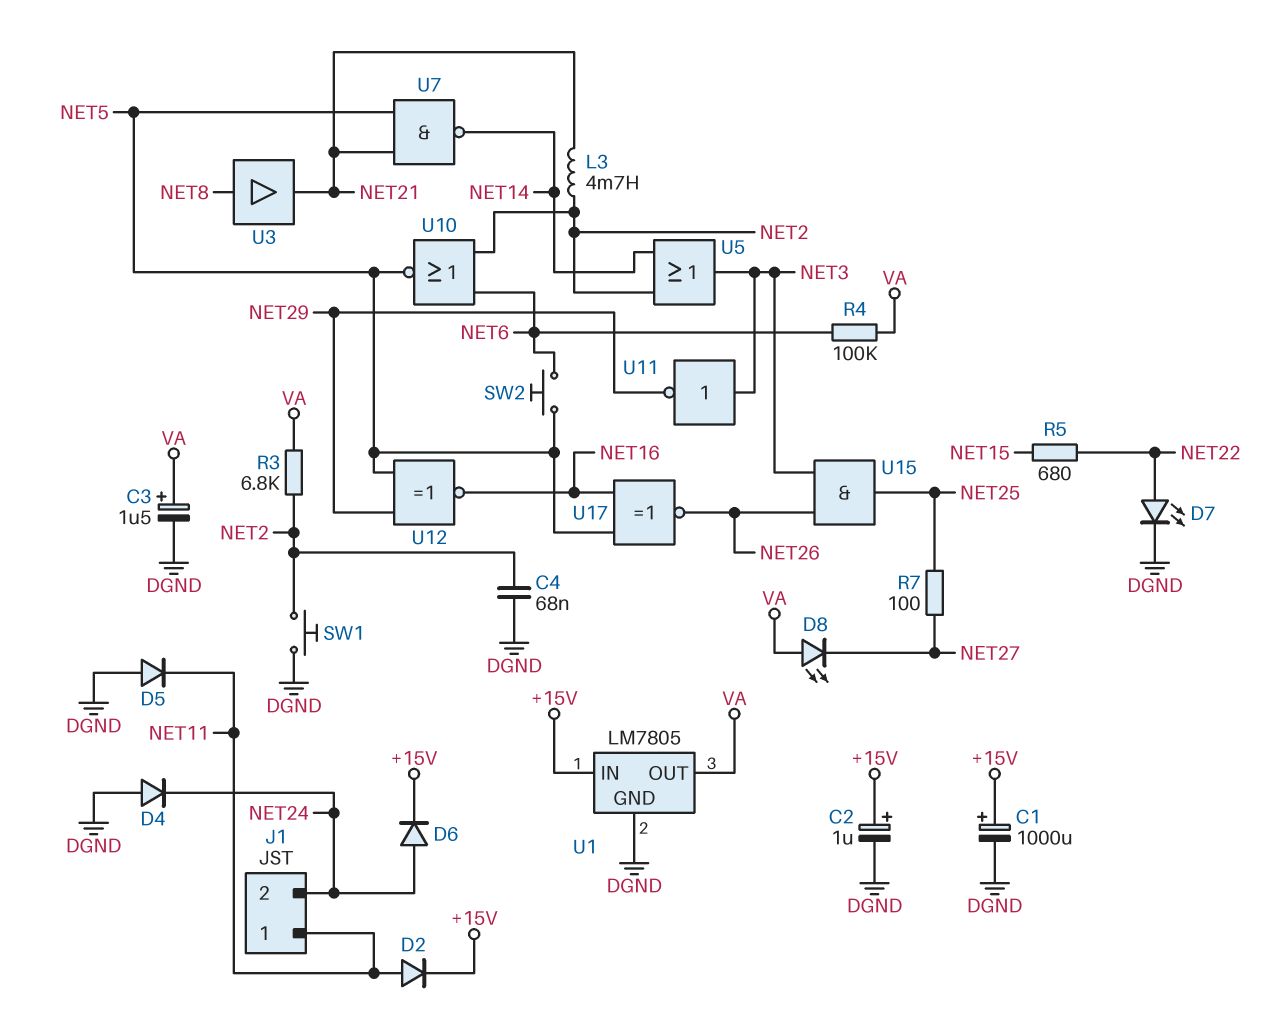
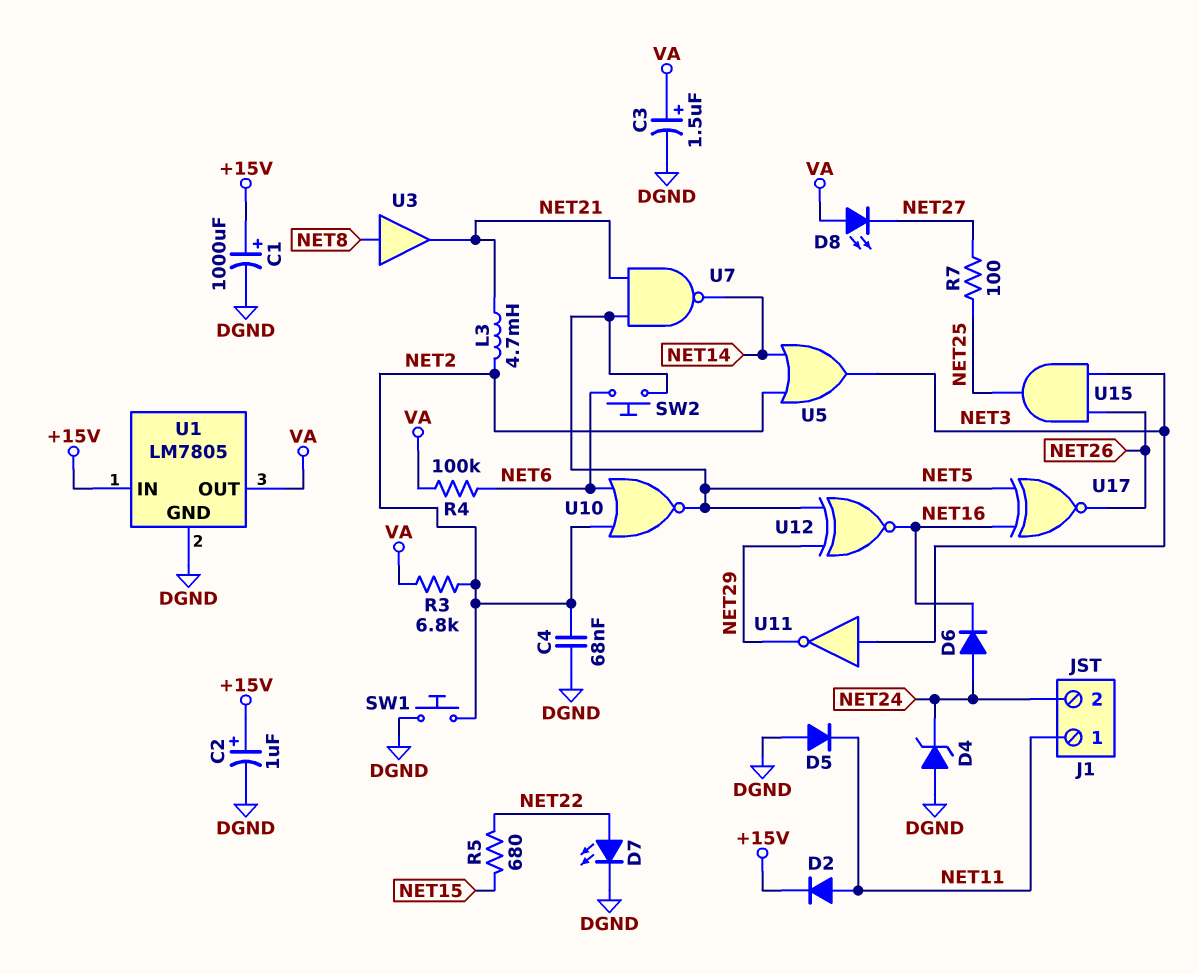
D4: diode (A DGND, K NET24) -> zener (A DGND, K NET24)
D6: diode (A NET24, K +15V) -> diode (A NET24, K NET16)

